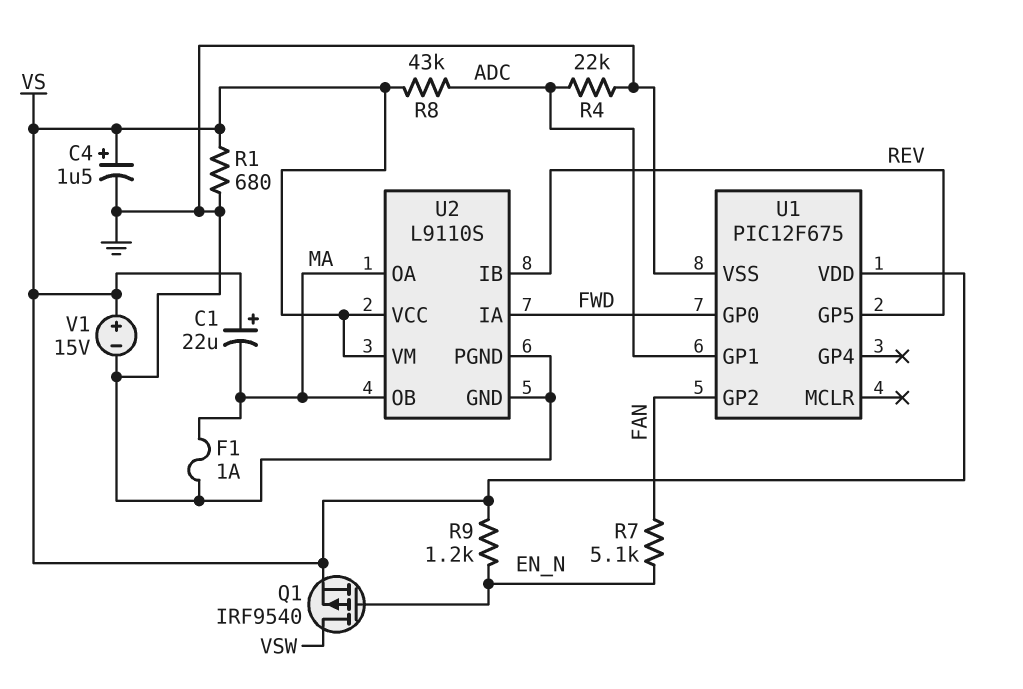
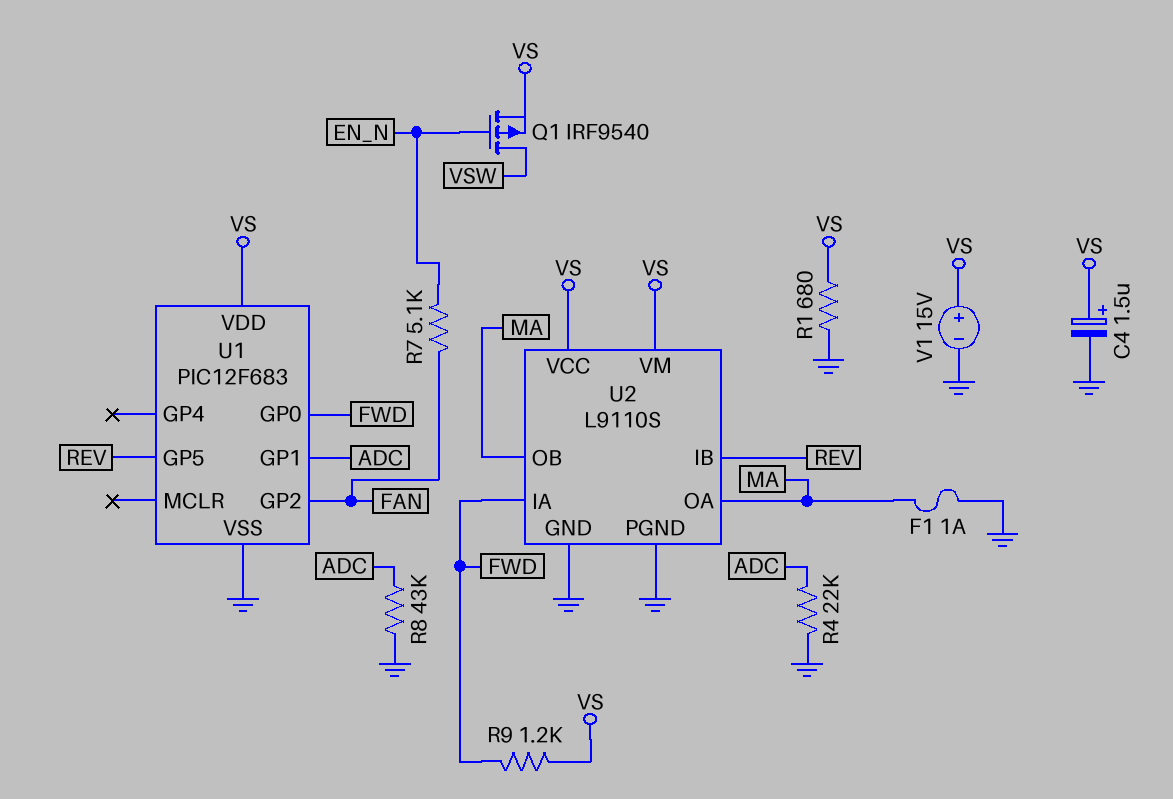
C1: 22uF (plus VS, minus MA) -> none
R8: 43k (ADC, VS) -> 43k (ADC, GND)
R9: 1.2k (EN_N, VS) -> 1.2k (FWD, VS)
U1: PIC12F675 -> PIC12F683

